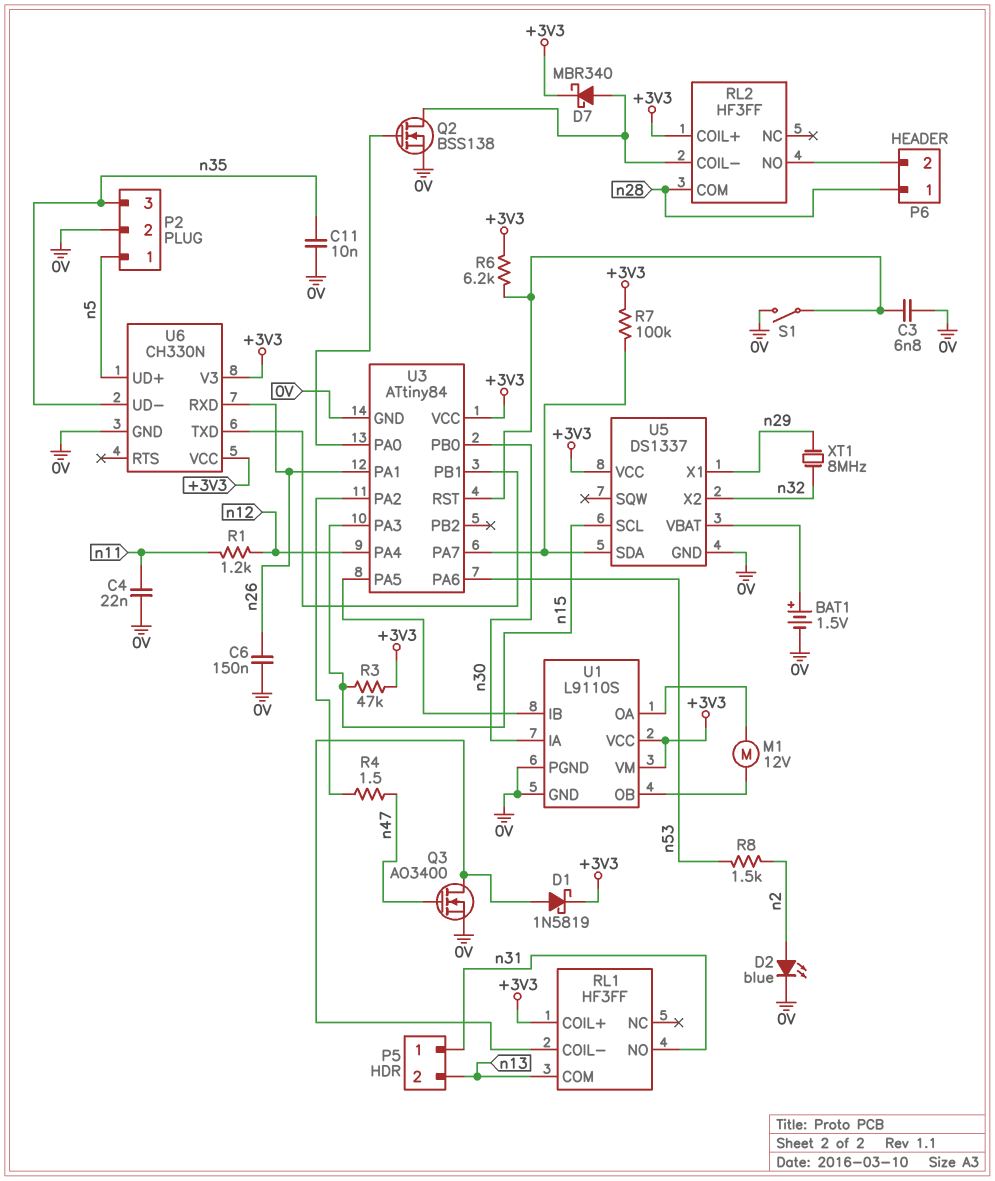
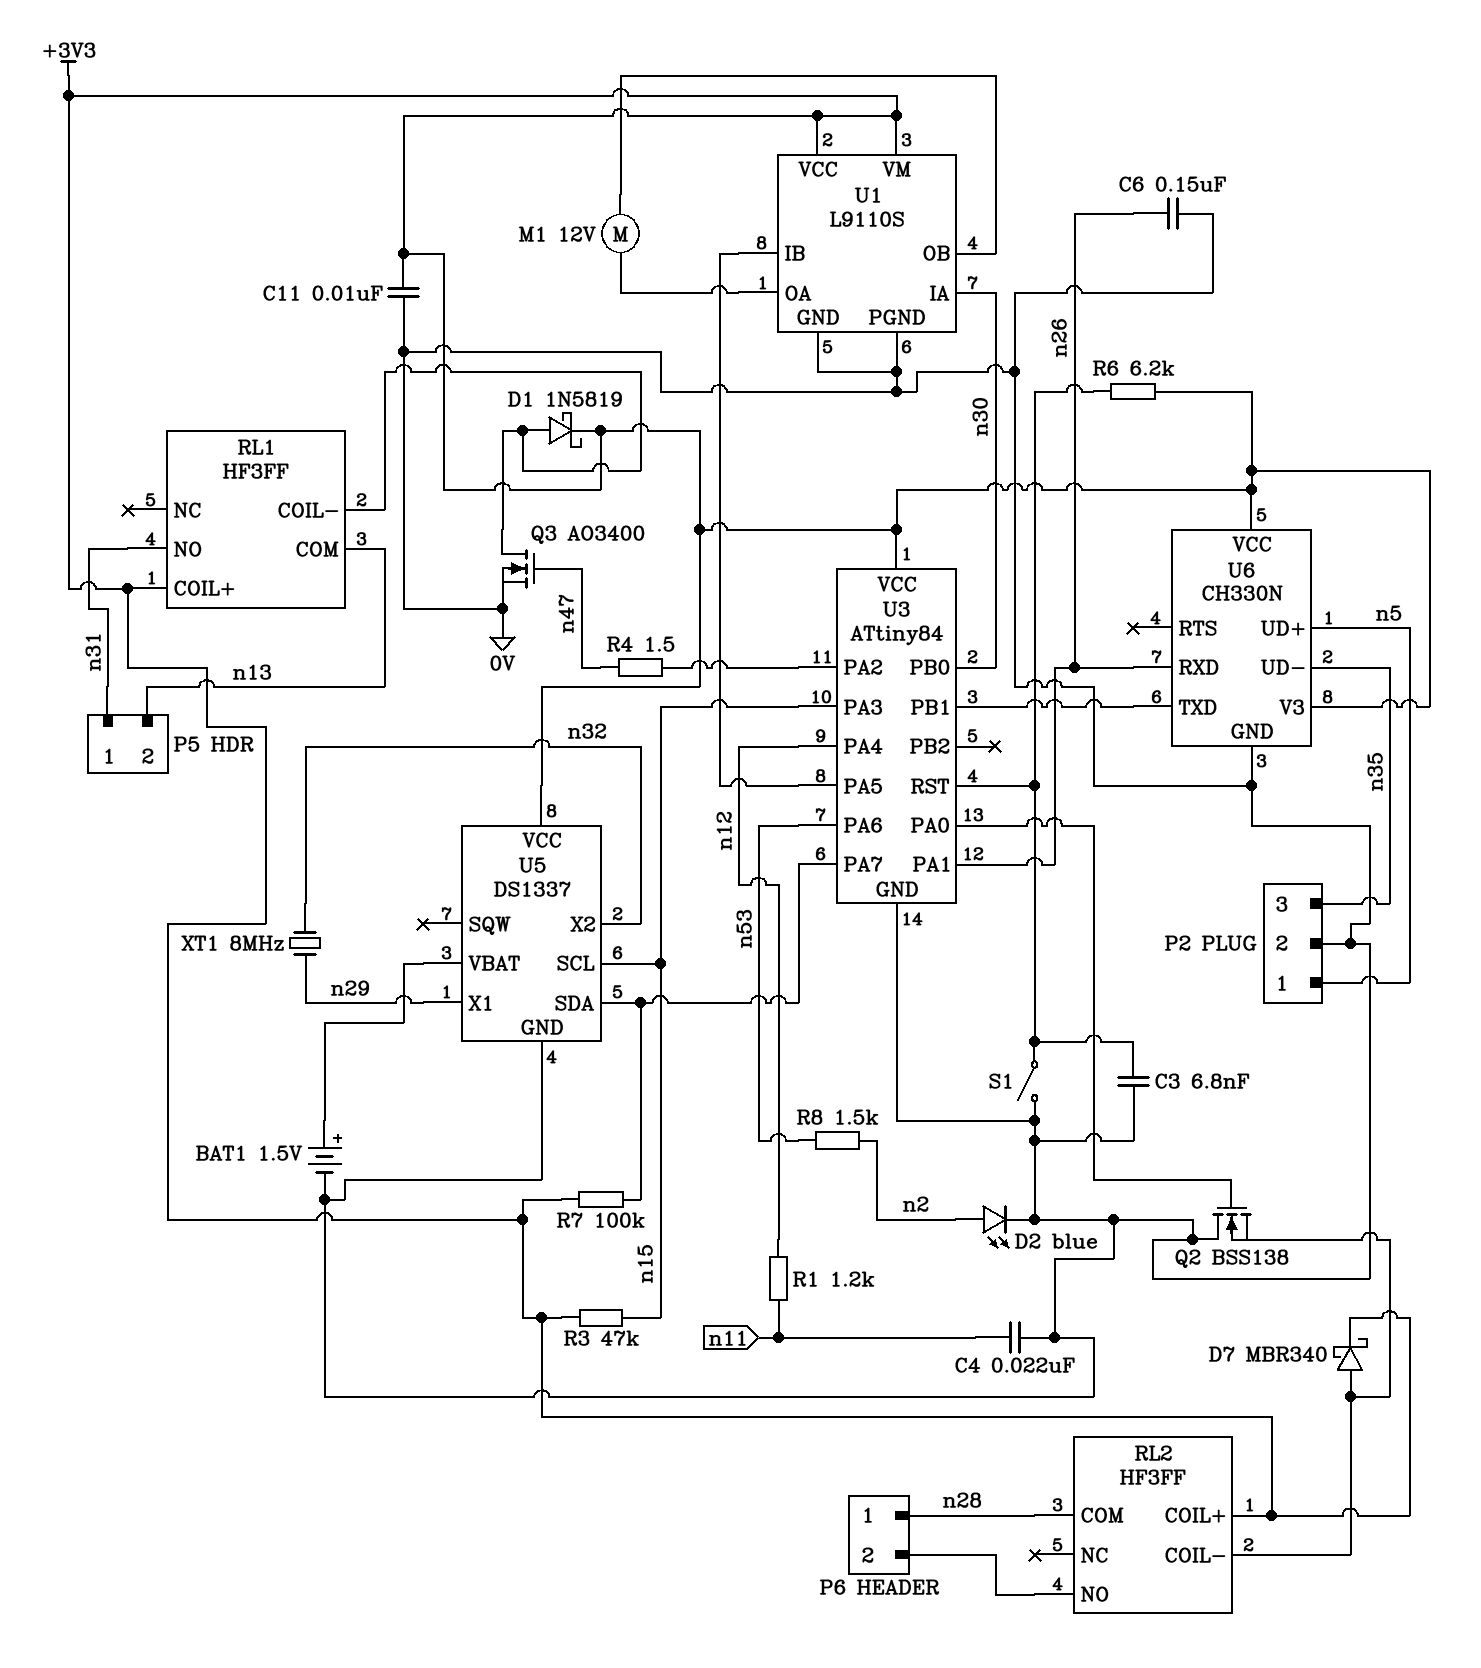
C11: 10nF (0V, n35) -> 10nF (+3V3, 0V)
Q2: NMOS BSS138 (G U3/PA0, D RL2/COIL-, S 0V) -> NMOS BSS138 (G U3/PA0, D 0V, S RL2/COIL-)

